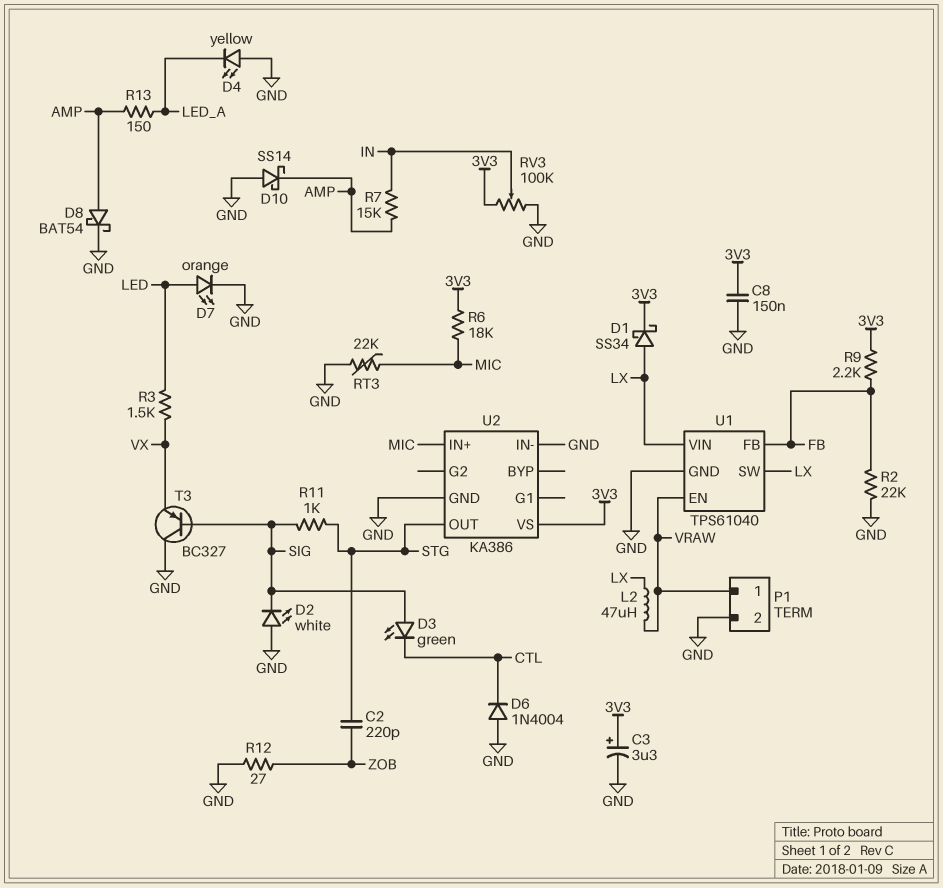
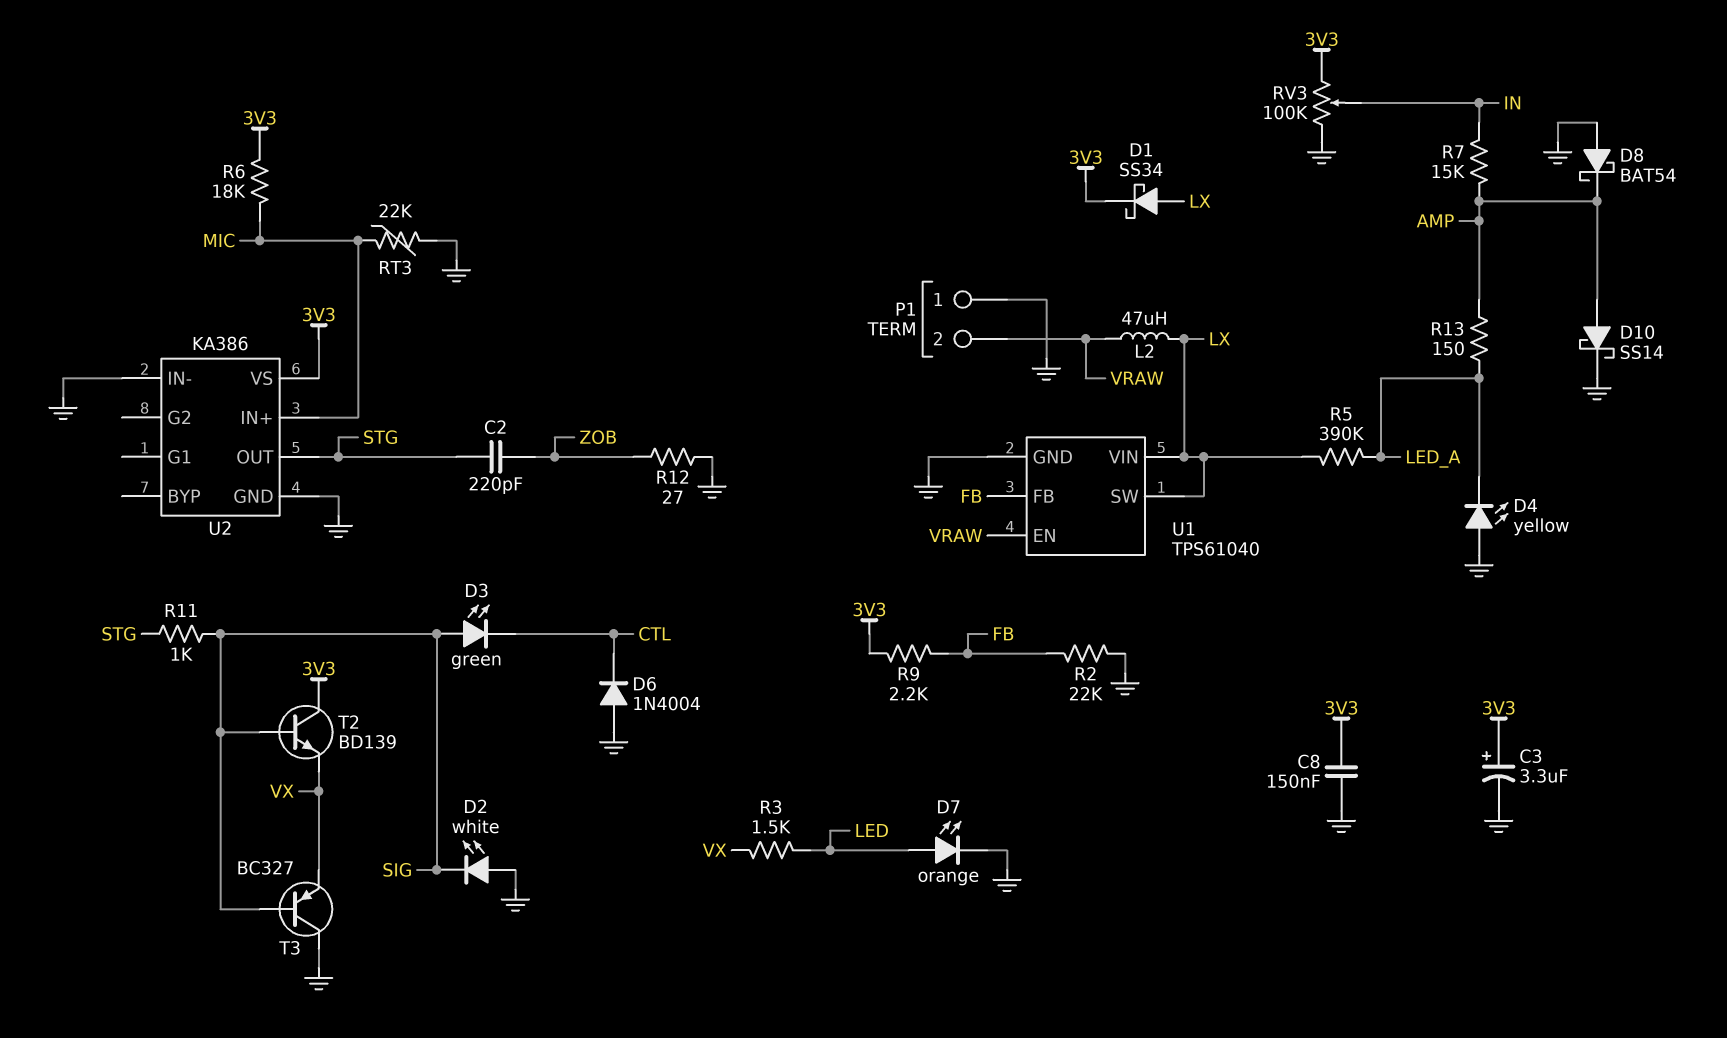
D8: schottky BAT54 (A AMP, K GND) -> schottky BAT54 (A GND, K AMP)
D10: schottky SS14 (A GND, K AMP) -> schottky SS14 (A AMP, K GND)
P1 pin 1: VRAW -> GND
P1 pin 2: GND -> VRAW
R5: none -> 390k (LED_A, LX)
T2: none -> NPN BD139 (B SIG, C 3V3, E VX)

